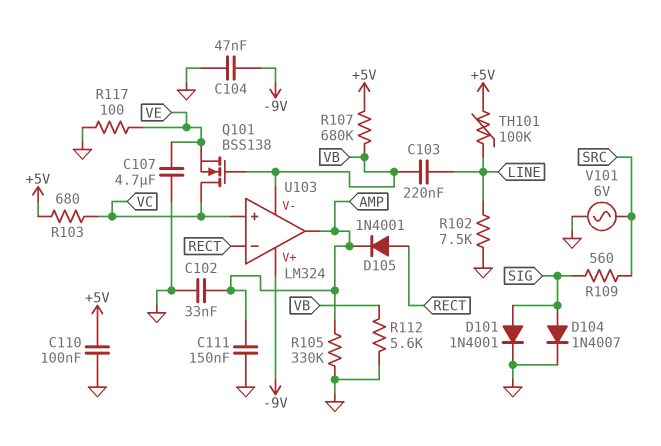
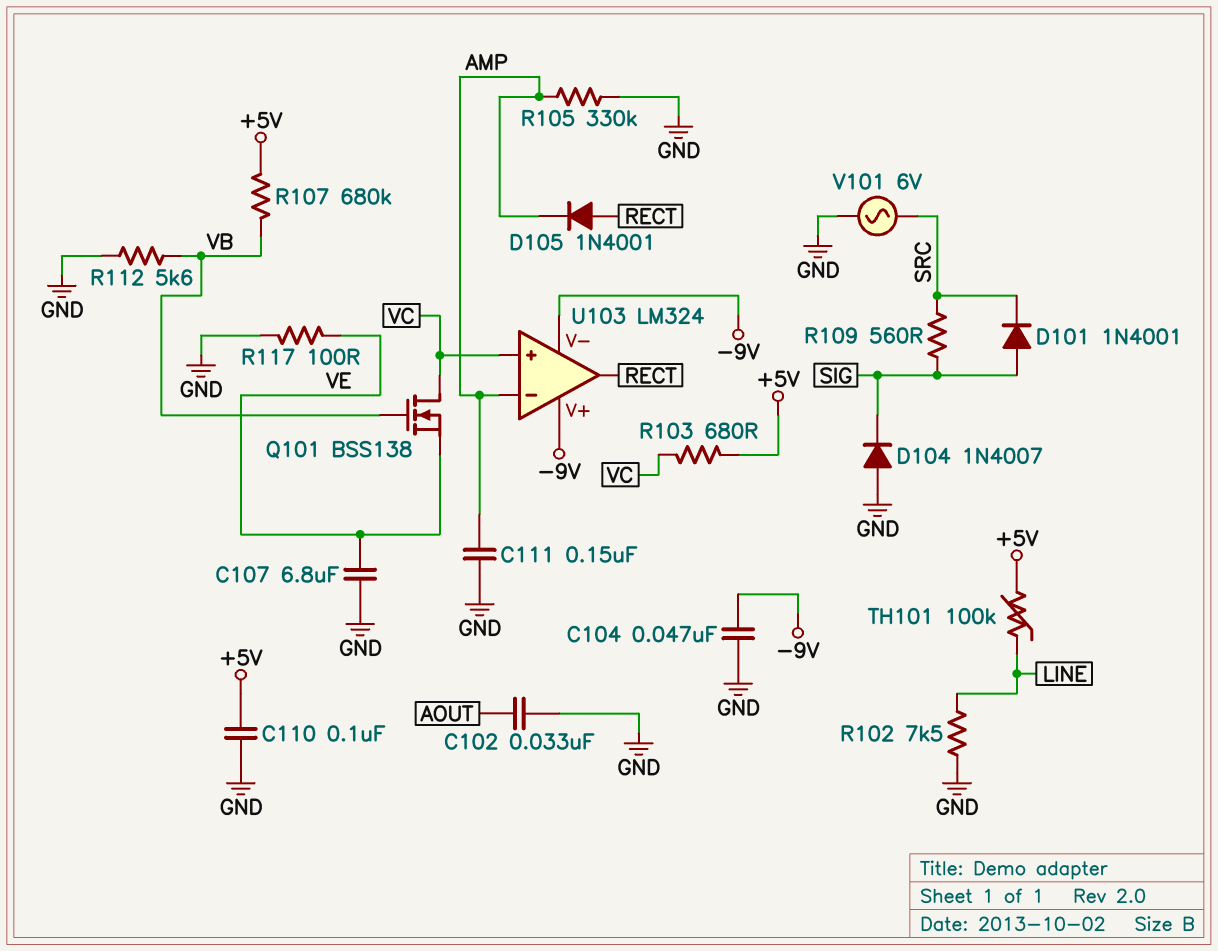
C102: 33nF (AMP, GND) -> 33nF (AOUT, GND)
C103: 220nF (LINE, VB) -> none
C107: 4.7uF (GND, VE) -> 6.8uF (GND, VE)
D101: diode 1N4001 (A SIG, K GND) -> diode 1N4001 (A SIG, K SRC)
D104: diode 1N4007 (A SIG, K GND) -> diode 1N4007 (A GND, K SIG)
U103 pin V-: VB -> -9V
U103 pin in-: RECT -> AMP
U103 pin out: AMP -> RECT

